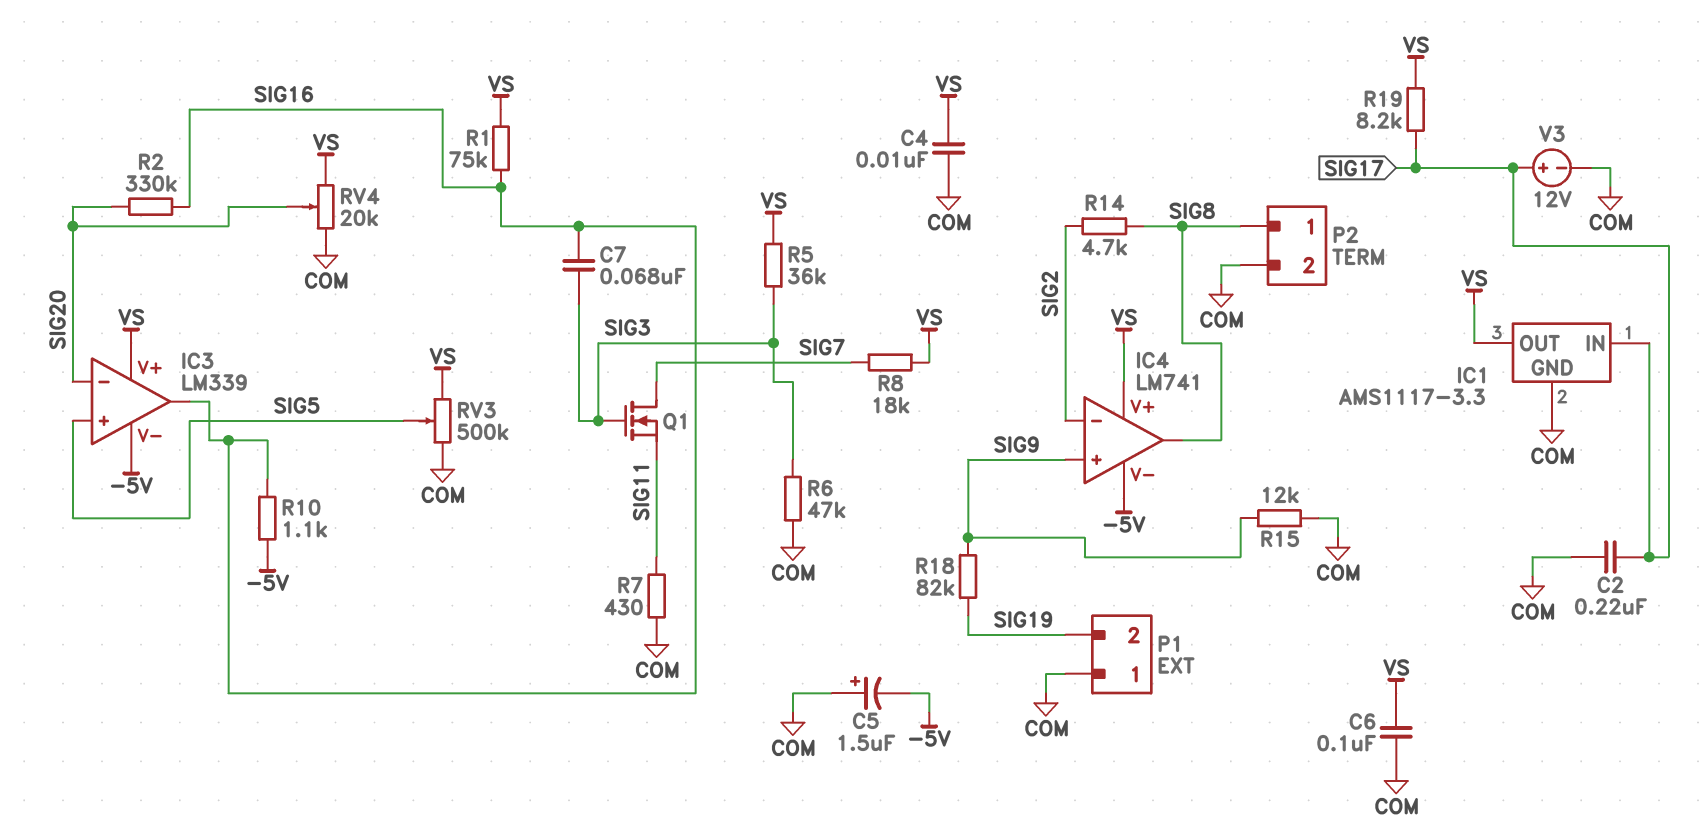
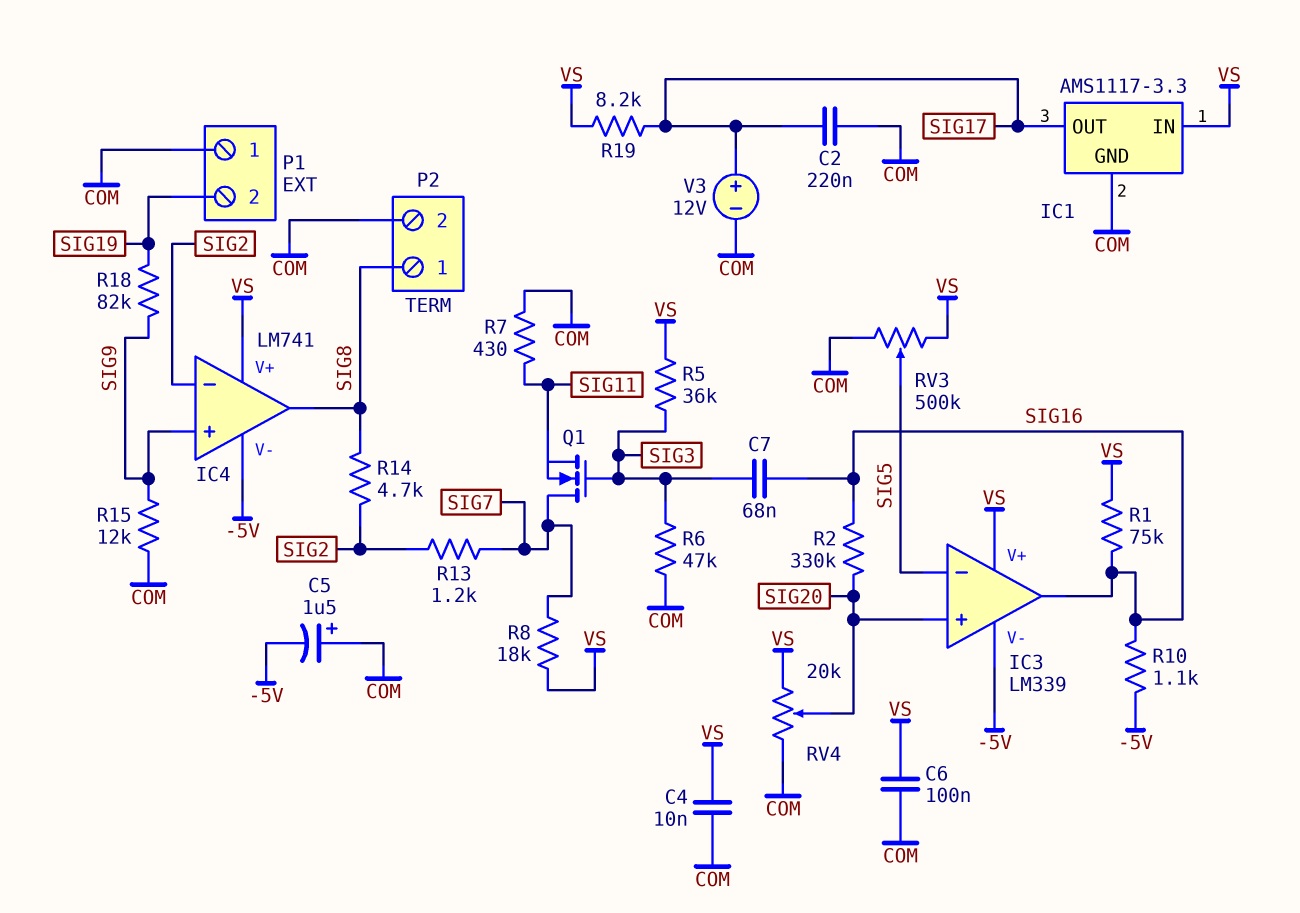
IC1 pin IN: SIG17 -> VS
IC1 pin OUT: VS -> SIG17
IC3 pin in+: SIG5 -> SIG20
IC3 pin in-: SIG20 -> SIG5
R13: none -> 1.2k (SIG2, SIG7)

